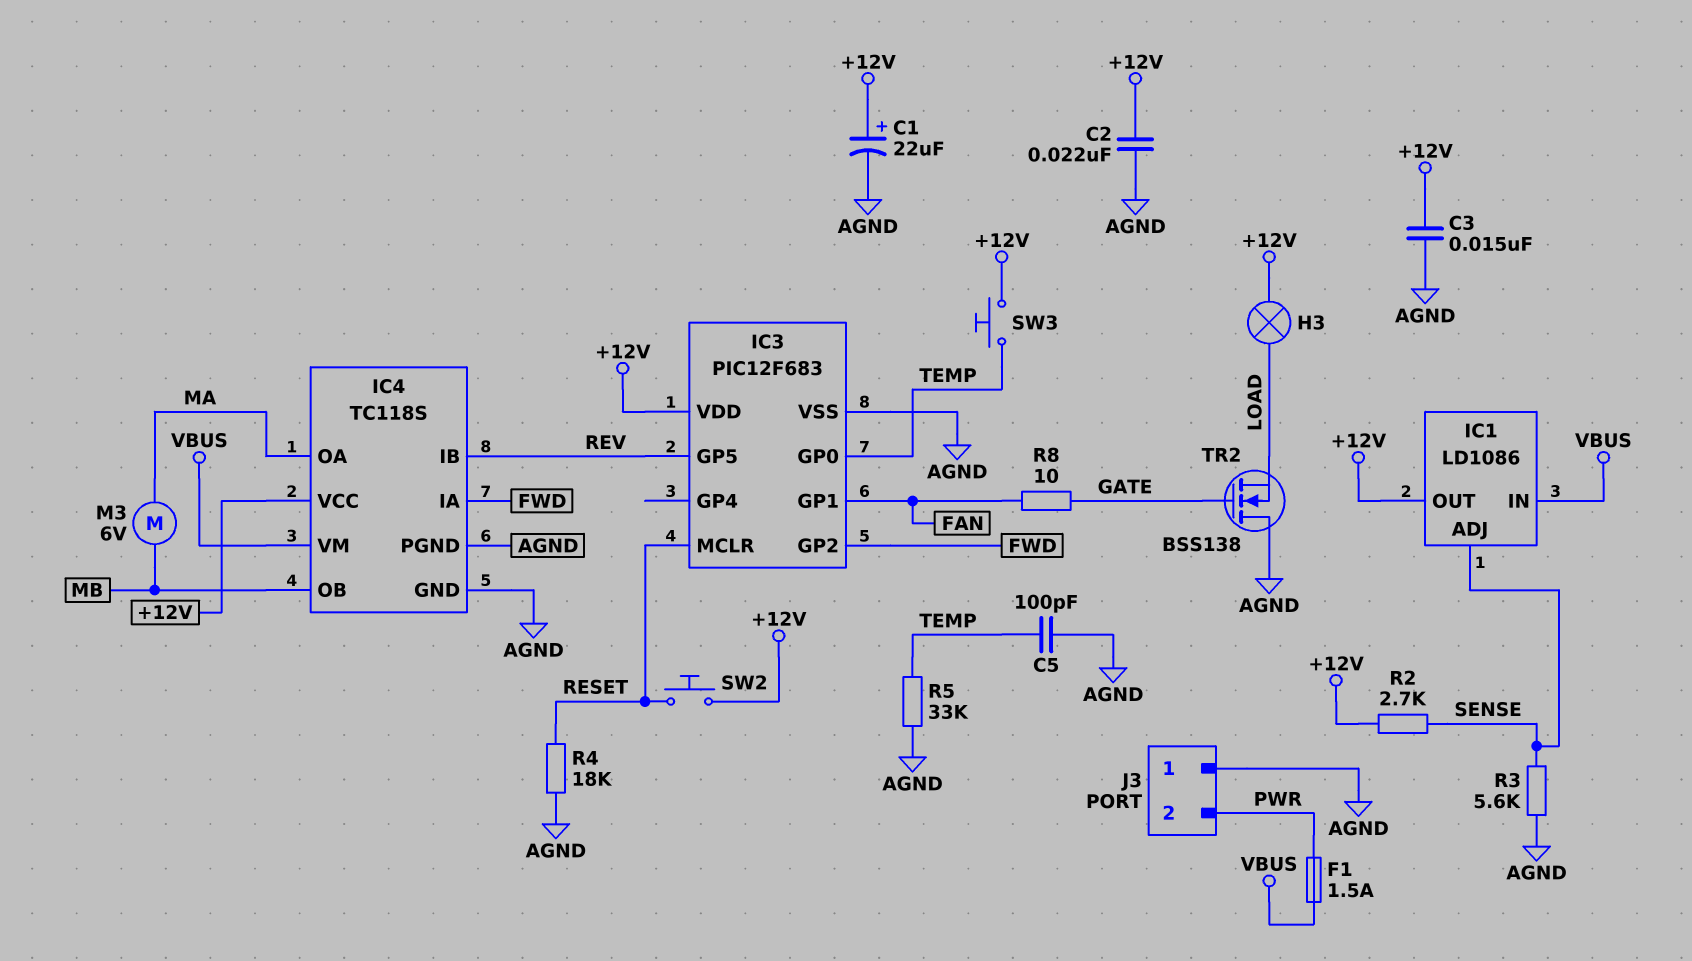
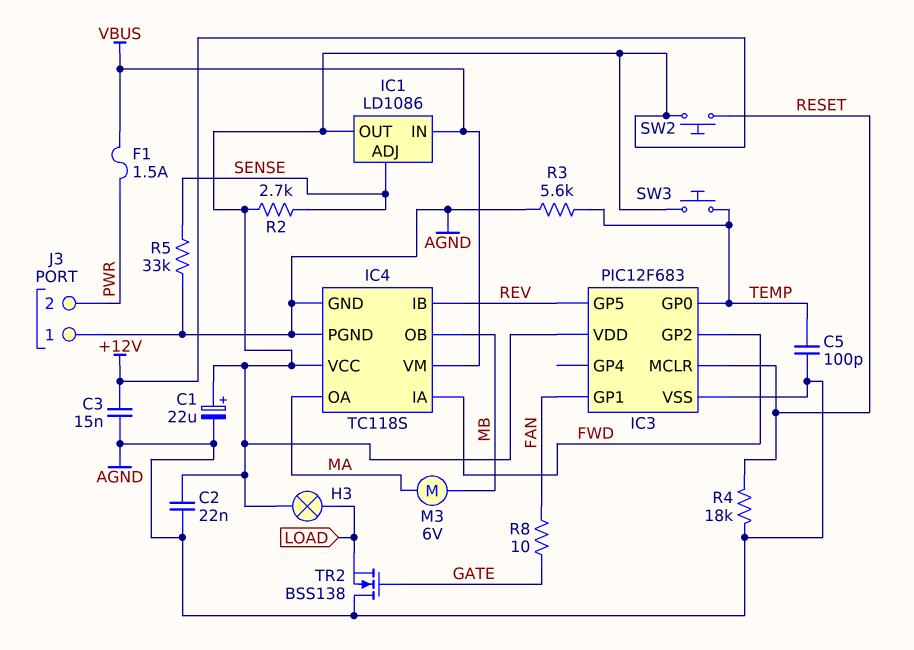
R3: 5.6k (AGND, SENSE) -> 5.6k (AGND, TEMP)
R5: 33k (AGND, TEMP) -> 33k (AGND, SENSE)

